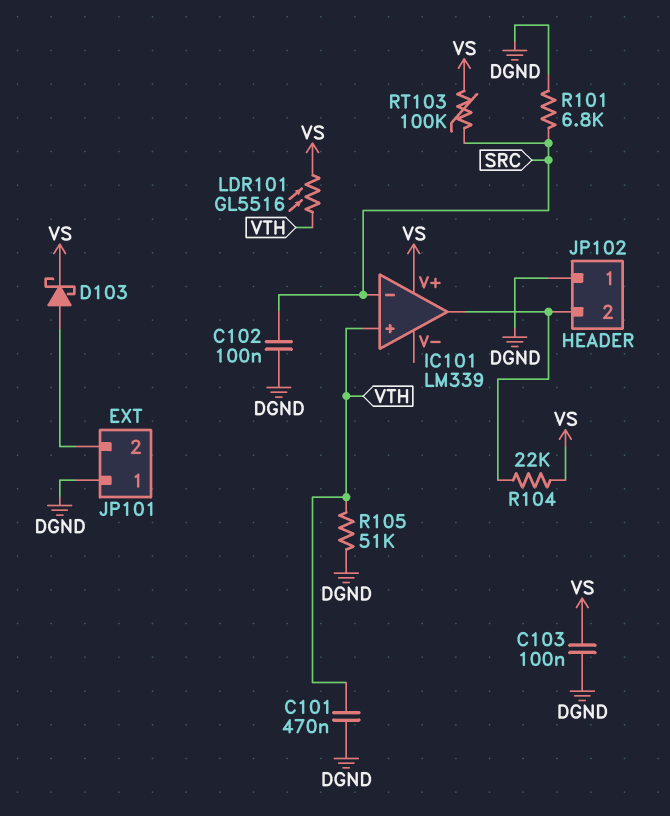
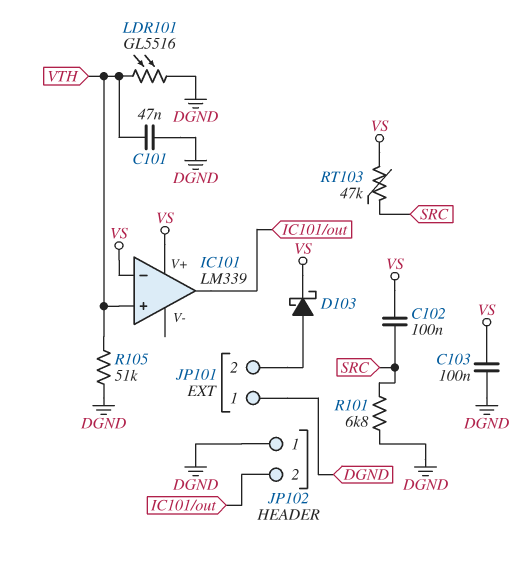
C101: 470nF (DGND, VTH) -> 47nF (DGND, VTH)
C102: 100nF (DGND, SRC) -> 100nF (SRC, VS)
IC101 pin in-: SRC -> VS
LDR101: GL5516 (VS, VTH) -> GL5516 (DGND, VTH)
R104: 22k (IC101/out, VS) -> none
RT103: 100k (SRC, VS) -> 47k (SRC, VS)

